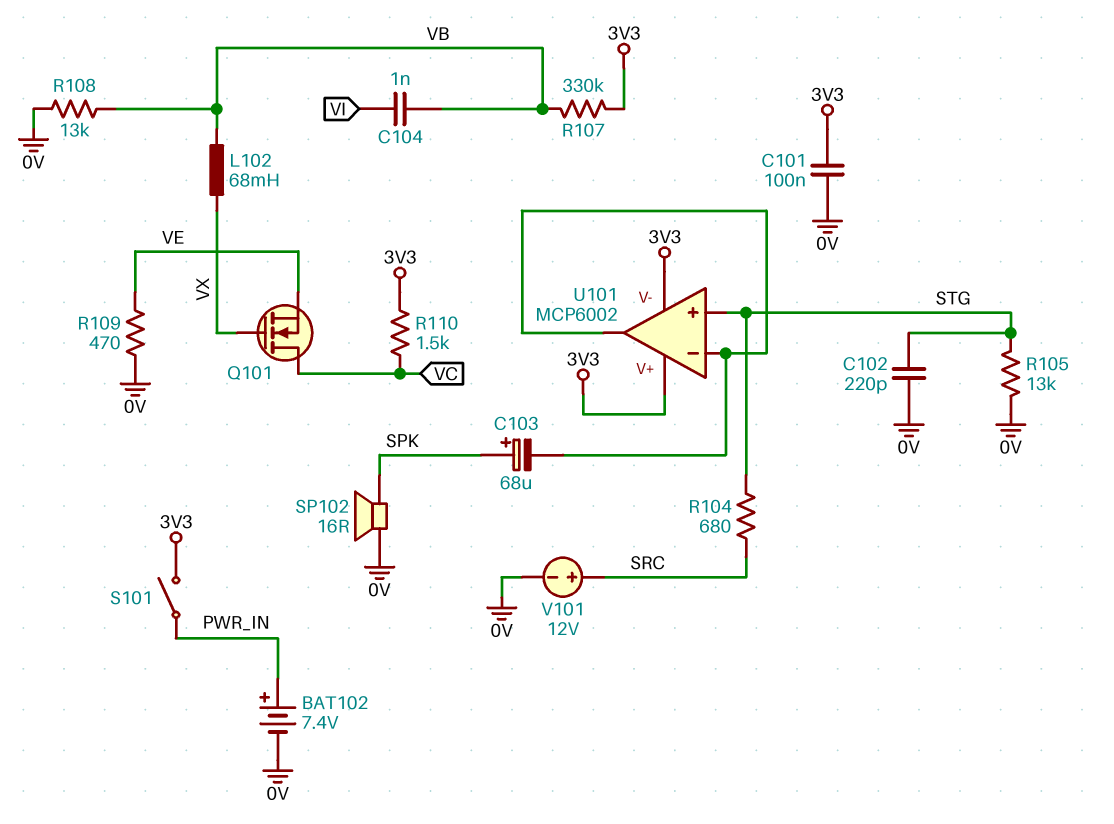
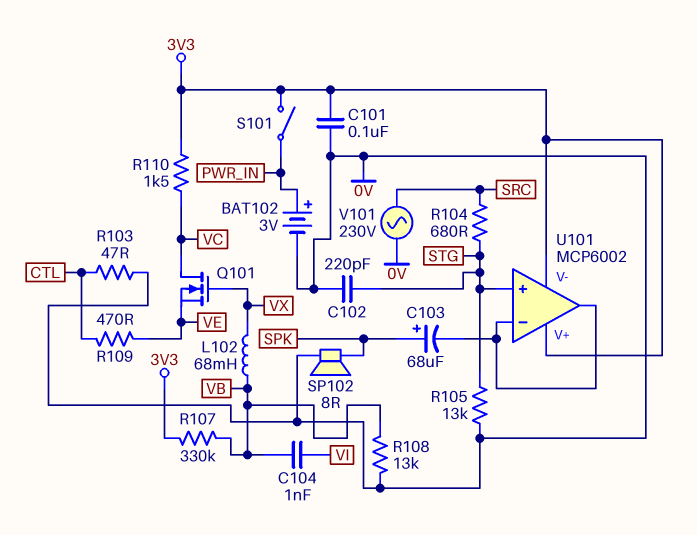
BAT102: 7.4V (plus PWR_IN, minus 0V) -> 3V (plus PWR_IN, minus 0V)
R103: none -> 47 (0V, CTL)
R109: 470 (0V, VE) -> 470 (CTL, VE)
SP102: speaker 16R (0V, SPK) -> speaker 8R (0V, SPK)
V101: 12V (plus SRC, minus 0V) -> AC 230V (0V, SRC)

